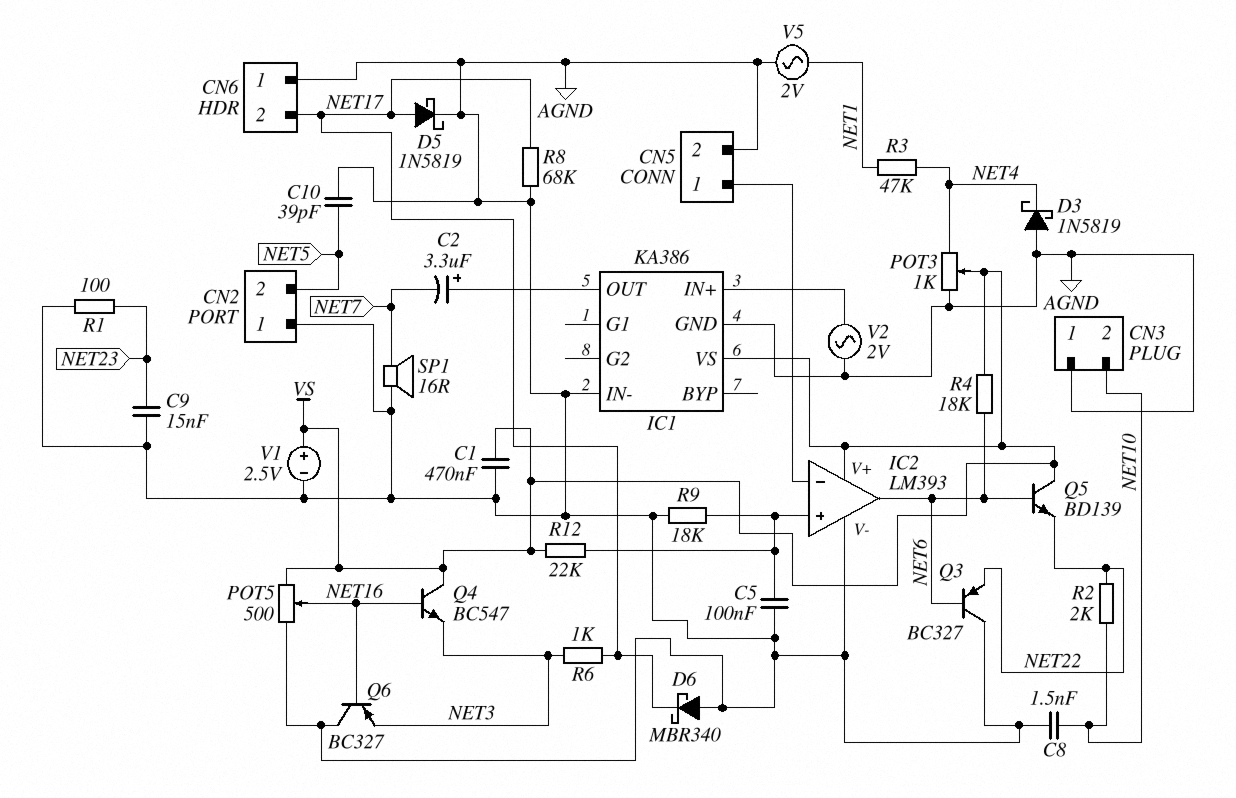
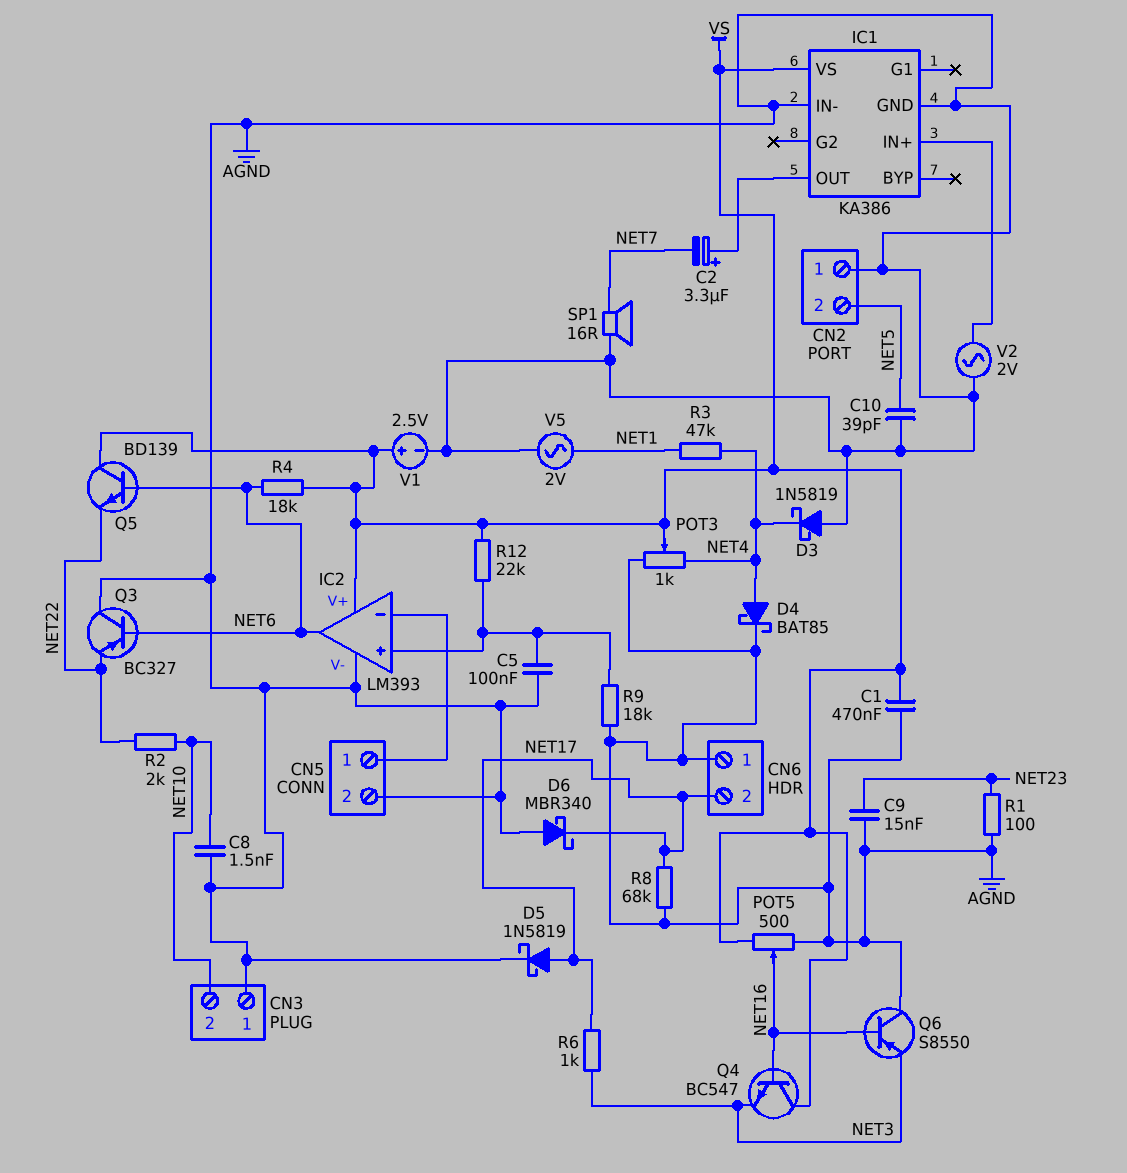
D4: none -> schottky BAT85 (A NET4, K AGND)
Q6: PNP BC327 (B NET16, C AGND, E NET3) -> PNP S8550 (B NET16, C AGND, E NET3)

